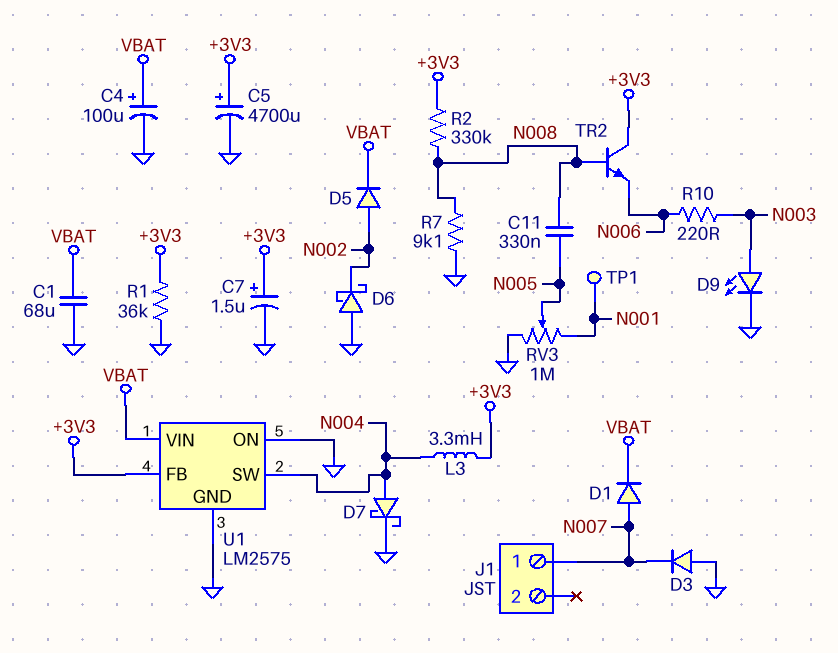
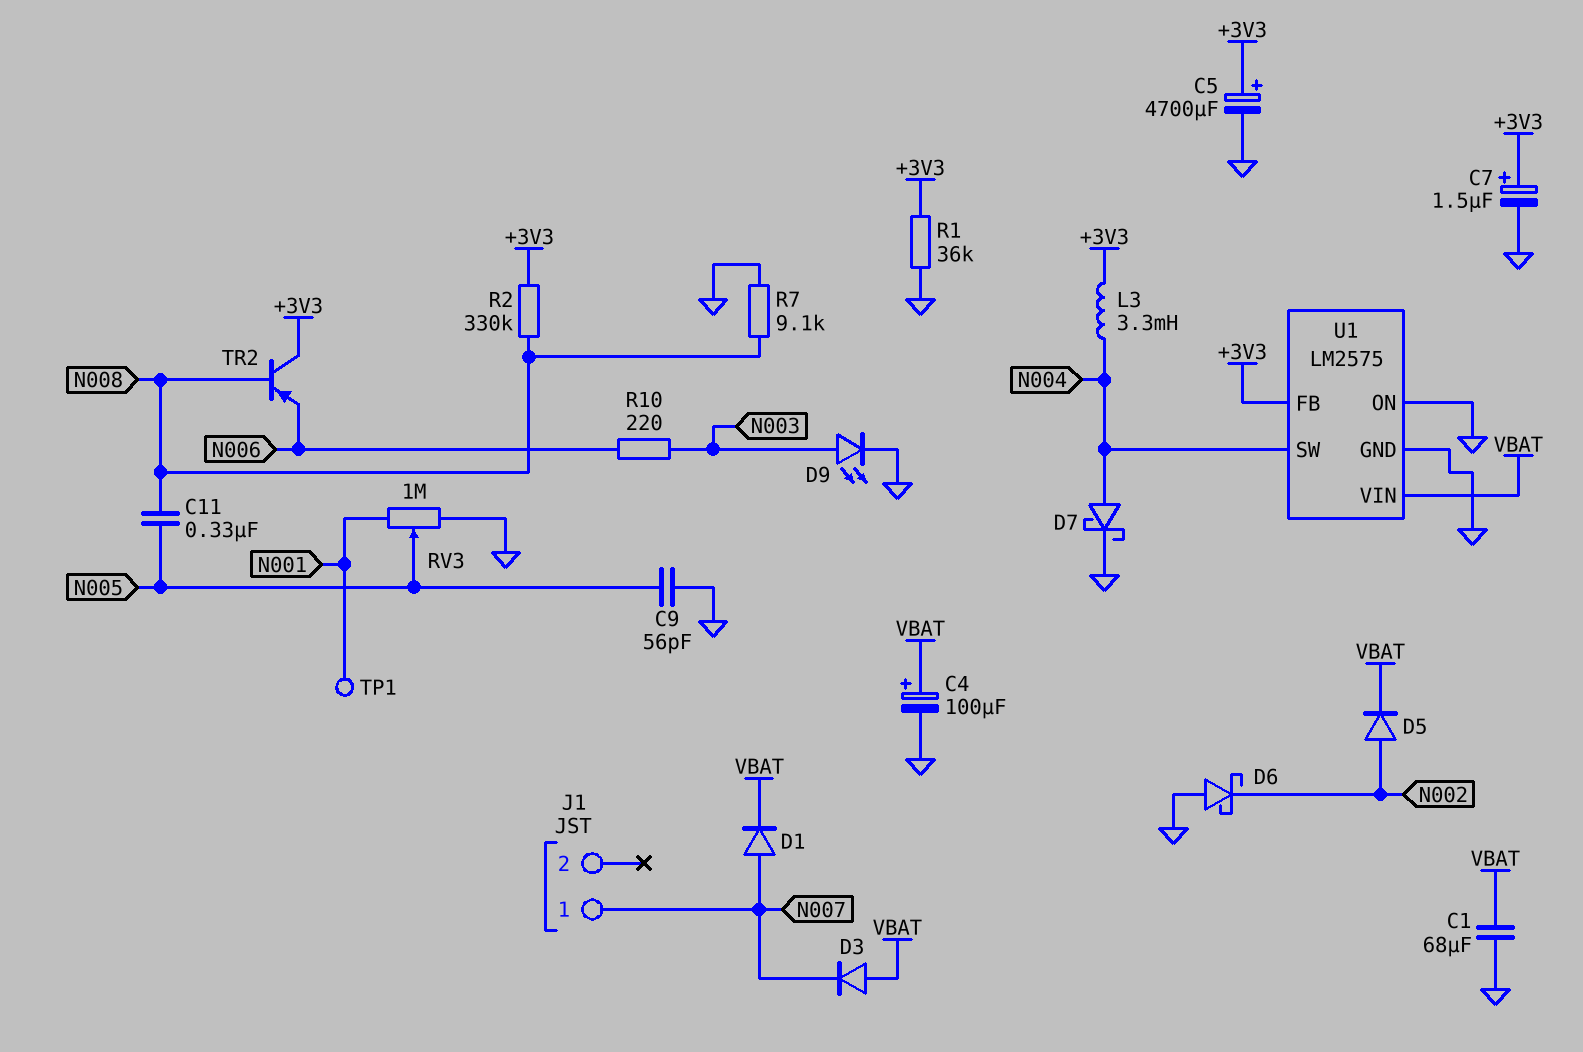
C9: none -> 56pF (GND, N005)
D3: diode (A GND, K N007) -> diode (A VBAT, K N007)
TR2: NPN (B N008, C +3V3, E N006) -> PNP (B N008, C +3V3, E N006)

